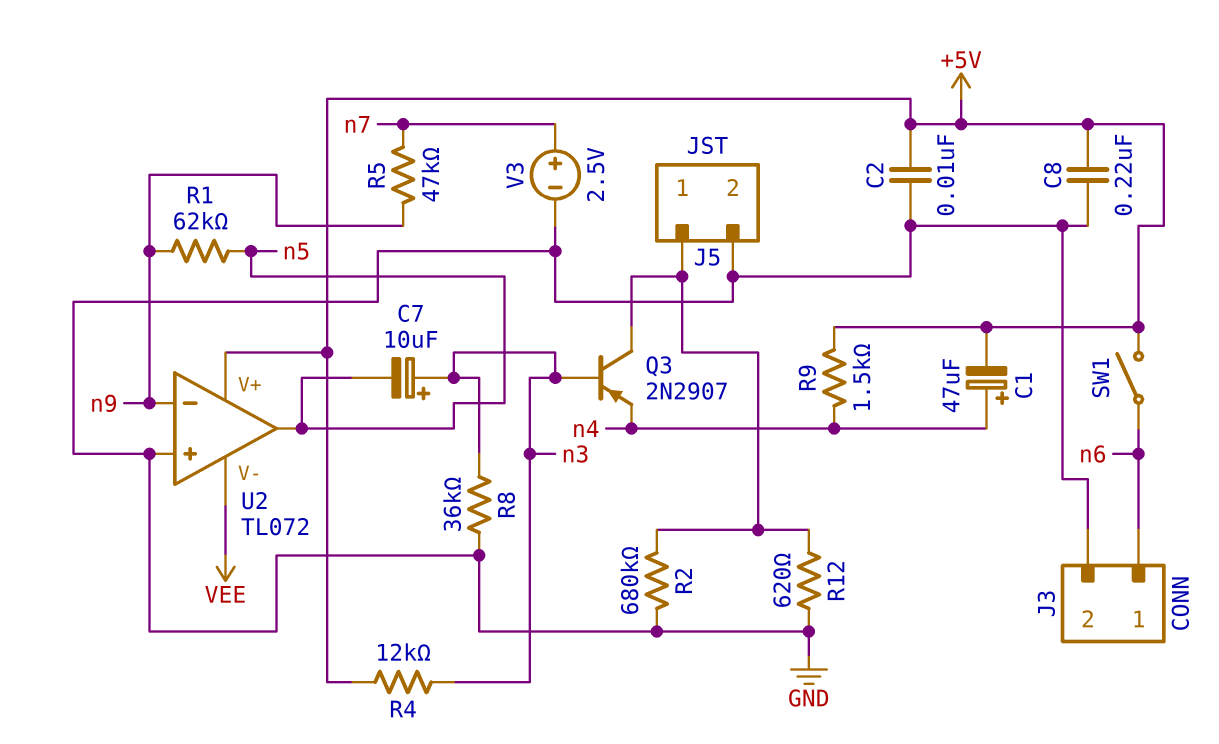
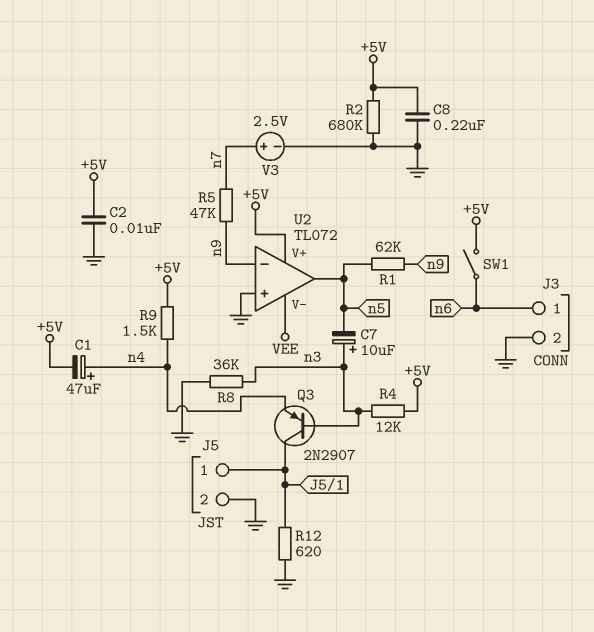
R2: 680k (GND, J5/1) -> 680k (+5V, GND)

